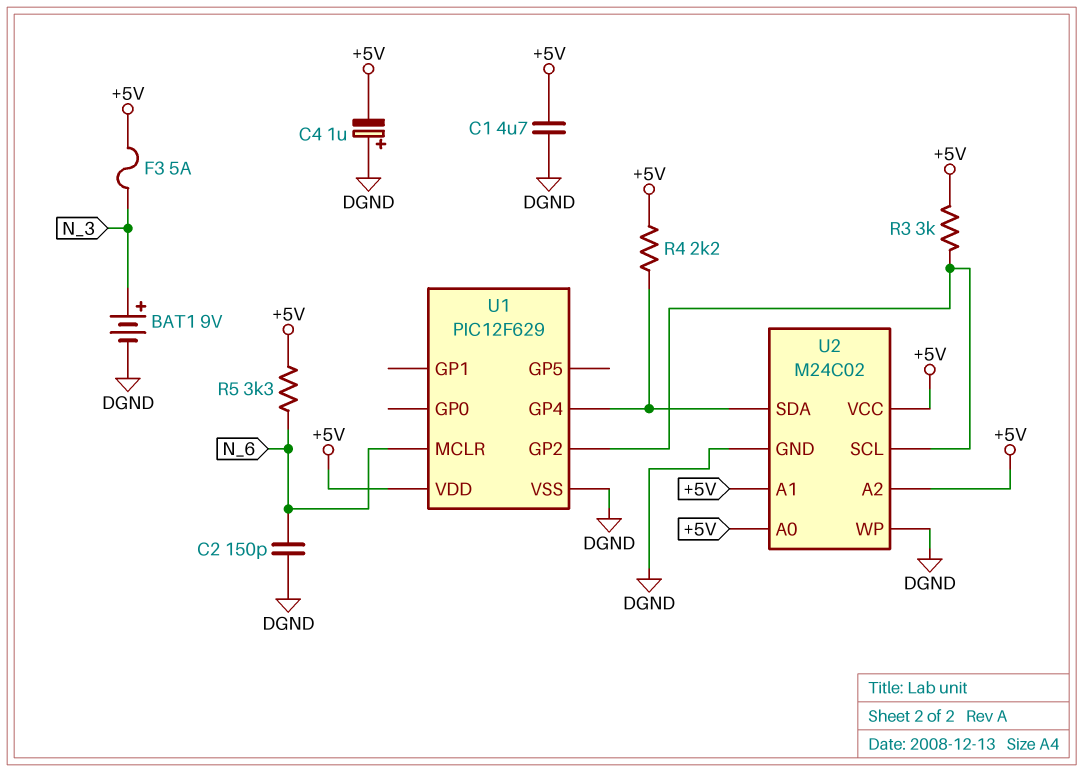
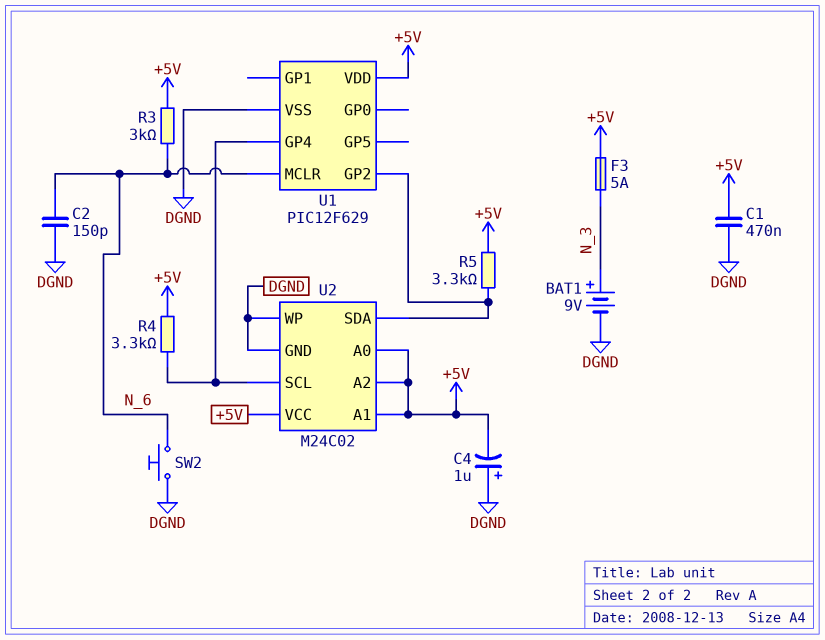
C1: 4.7uF (+5V, DGND) -> 470nF (+5V, DGND)
R3: 3k (+5V, U1/GP2) -> 3k (+5V, N_6)
R4: 2.2k (+5V, U1/GP4) -> 3.3k (+5V, U1/GP4)
R5: 3.3k (+5V, N_6) -> 3.3k (+5V, U1/GP2)
SW2: none -> button (DGND, N_6)
U2 pin SCL: U1/GP2 -> U1/GP4
U2 pin SDA: U1/GP4 -> U1/GP2

